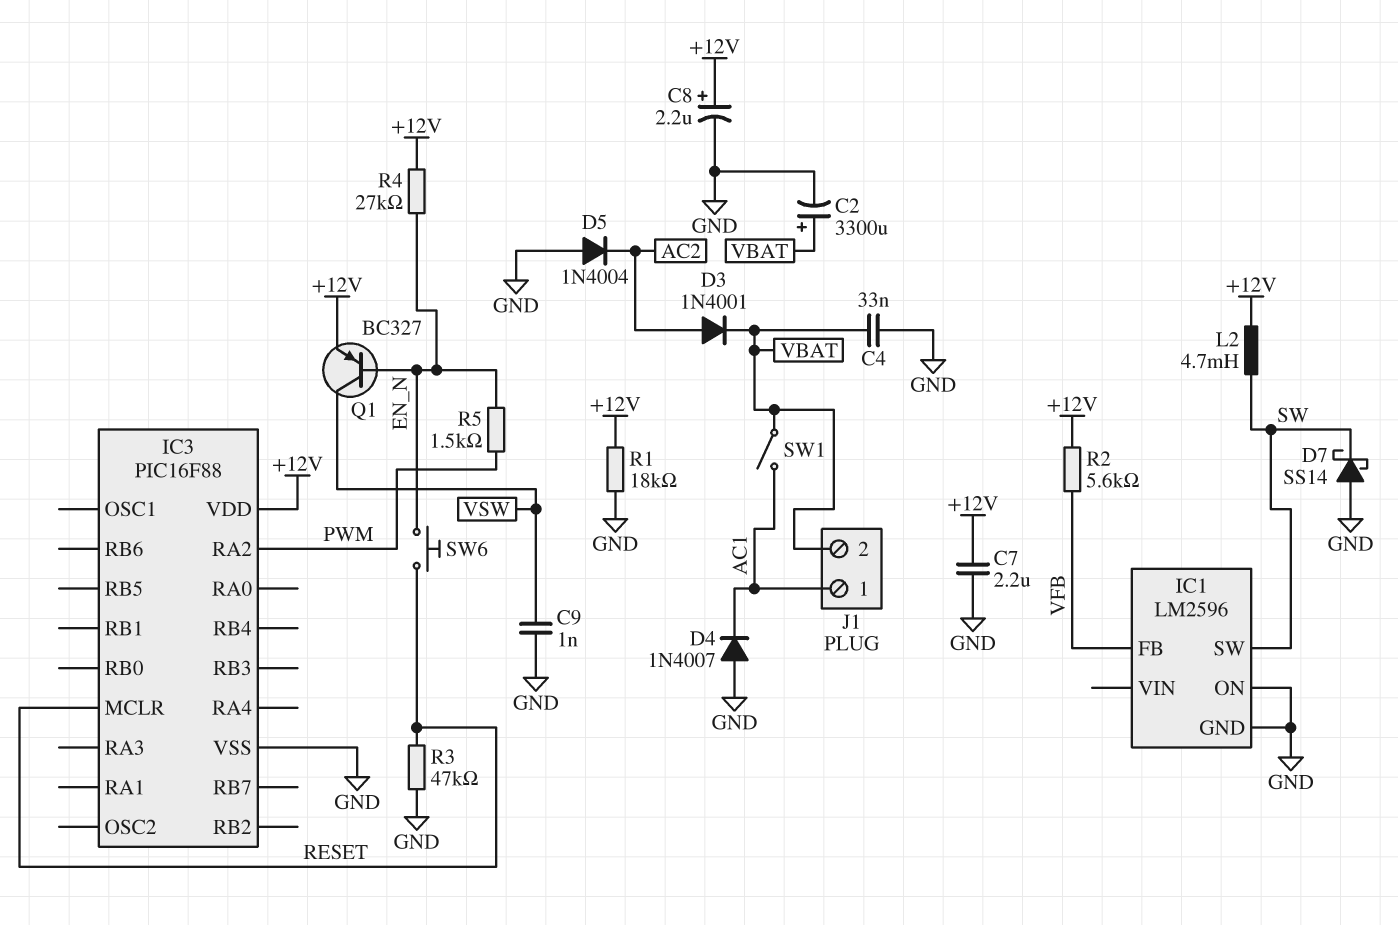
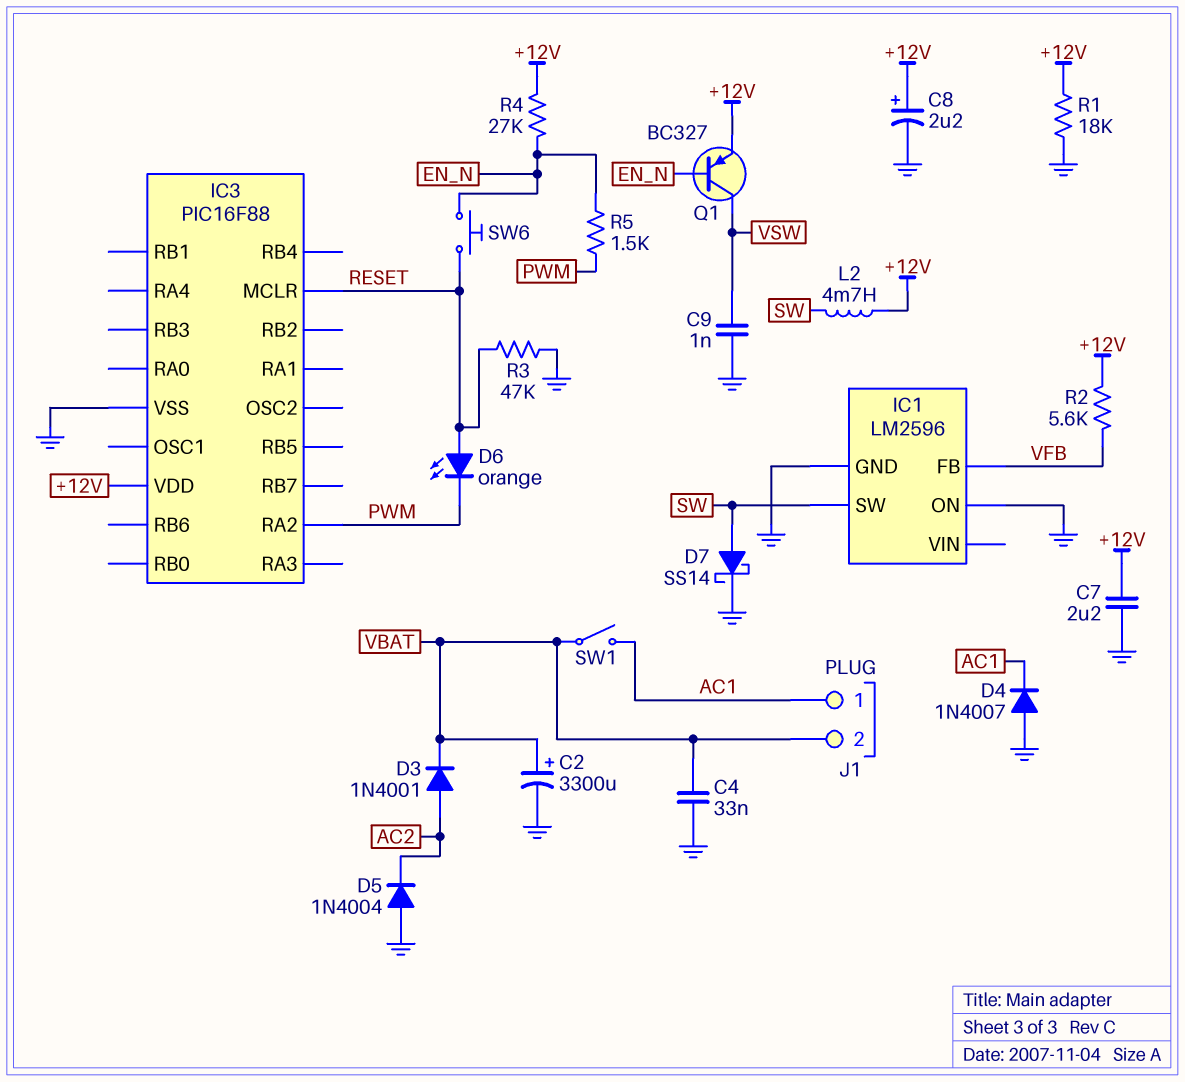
D6: none -> LED orange (A RESET, K PWM)
D7: schottky SS14 (A GND, K SW) -> schottky SS14 (A SW, K GND)

